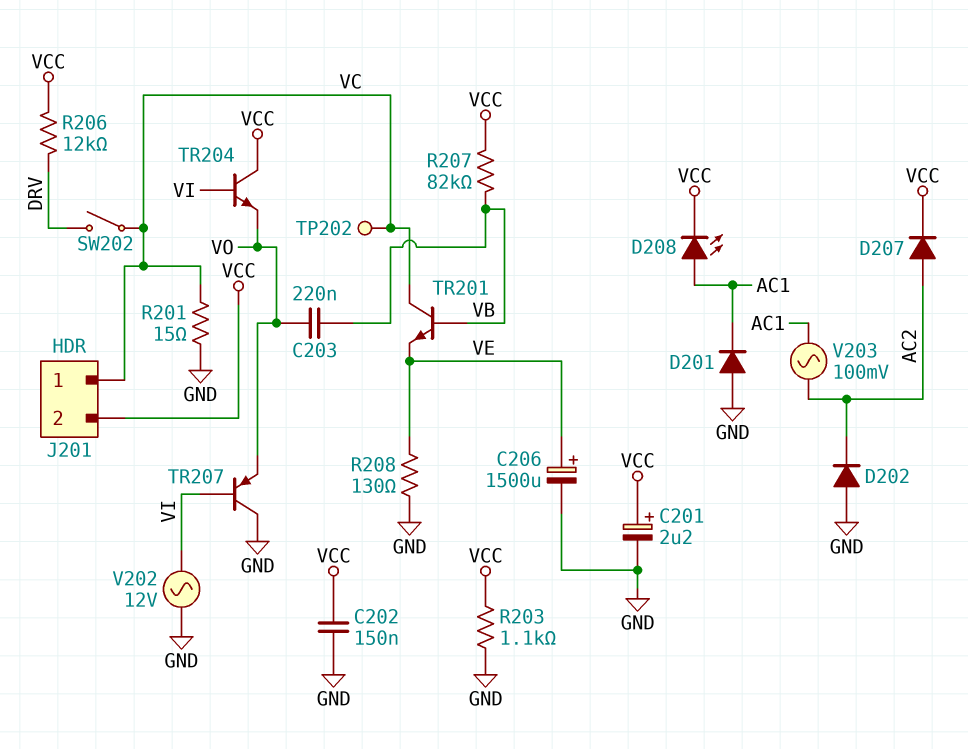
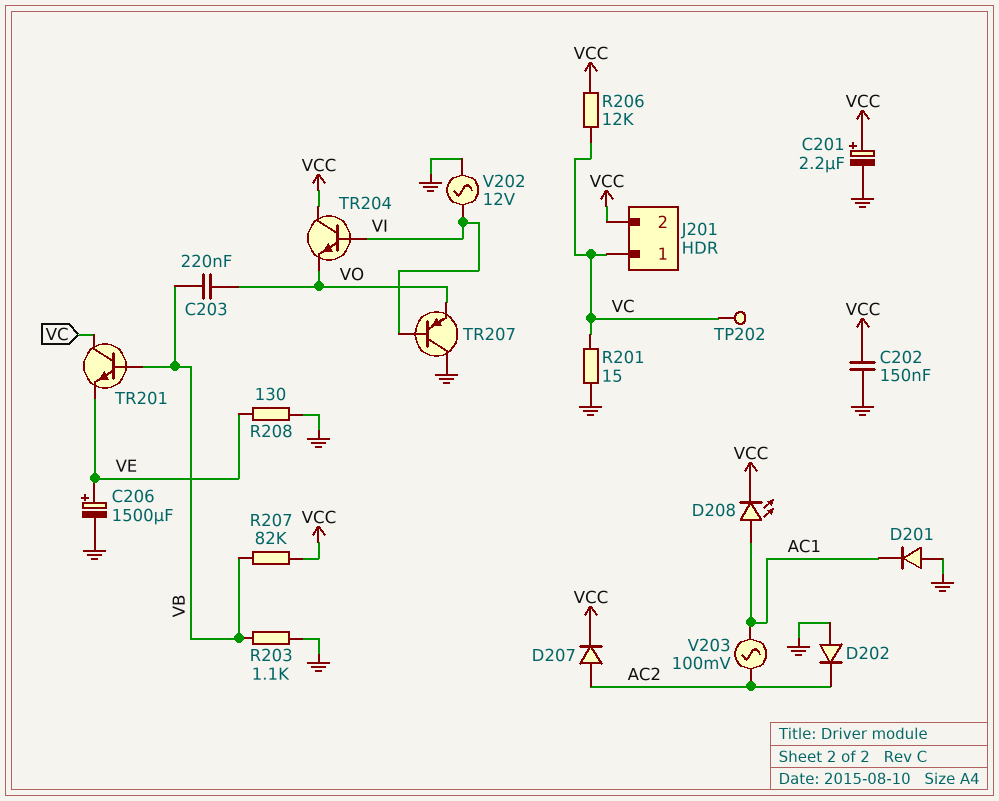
R203: 1.1k (GND, VCC) -> 1.1k (GND, VB)
R206: 12k (DRV, VCC) -> 12k (VC, VCC)
SW202: switch (DRV, VC) -> none

